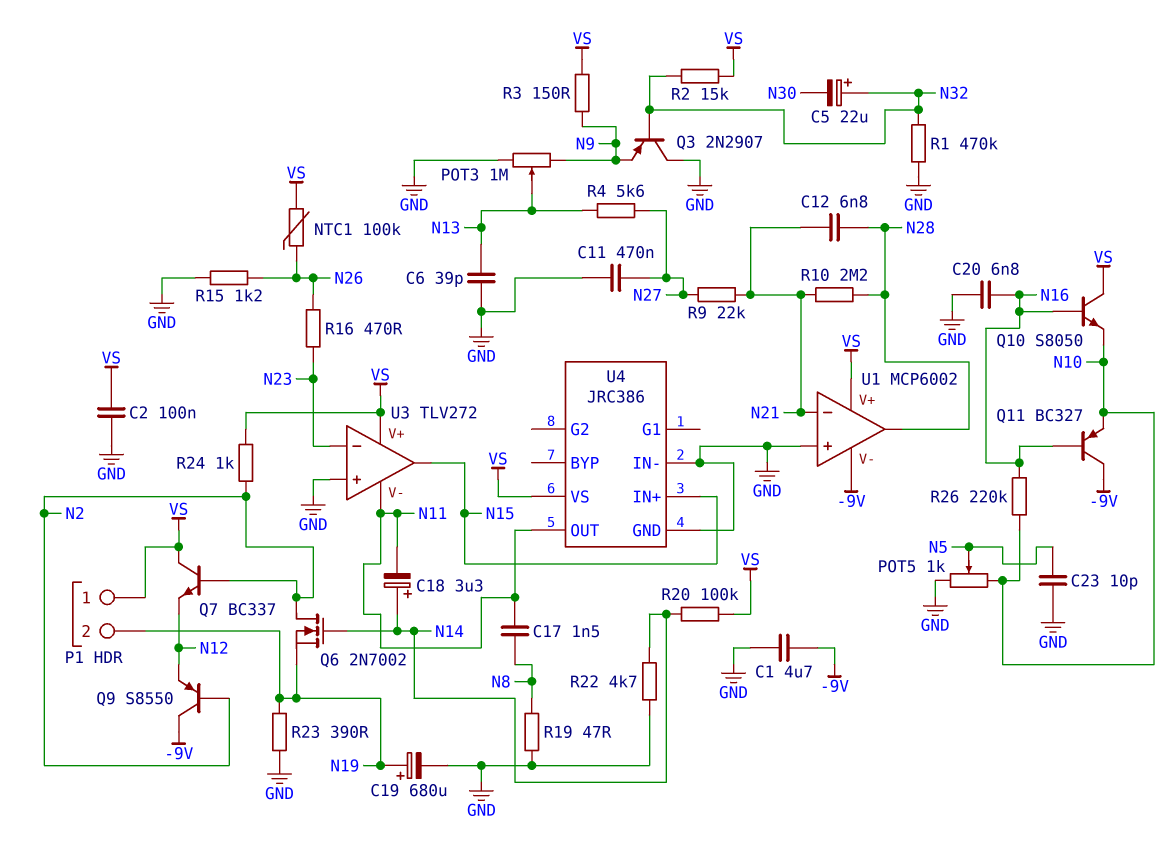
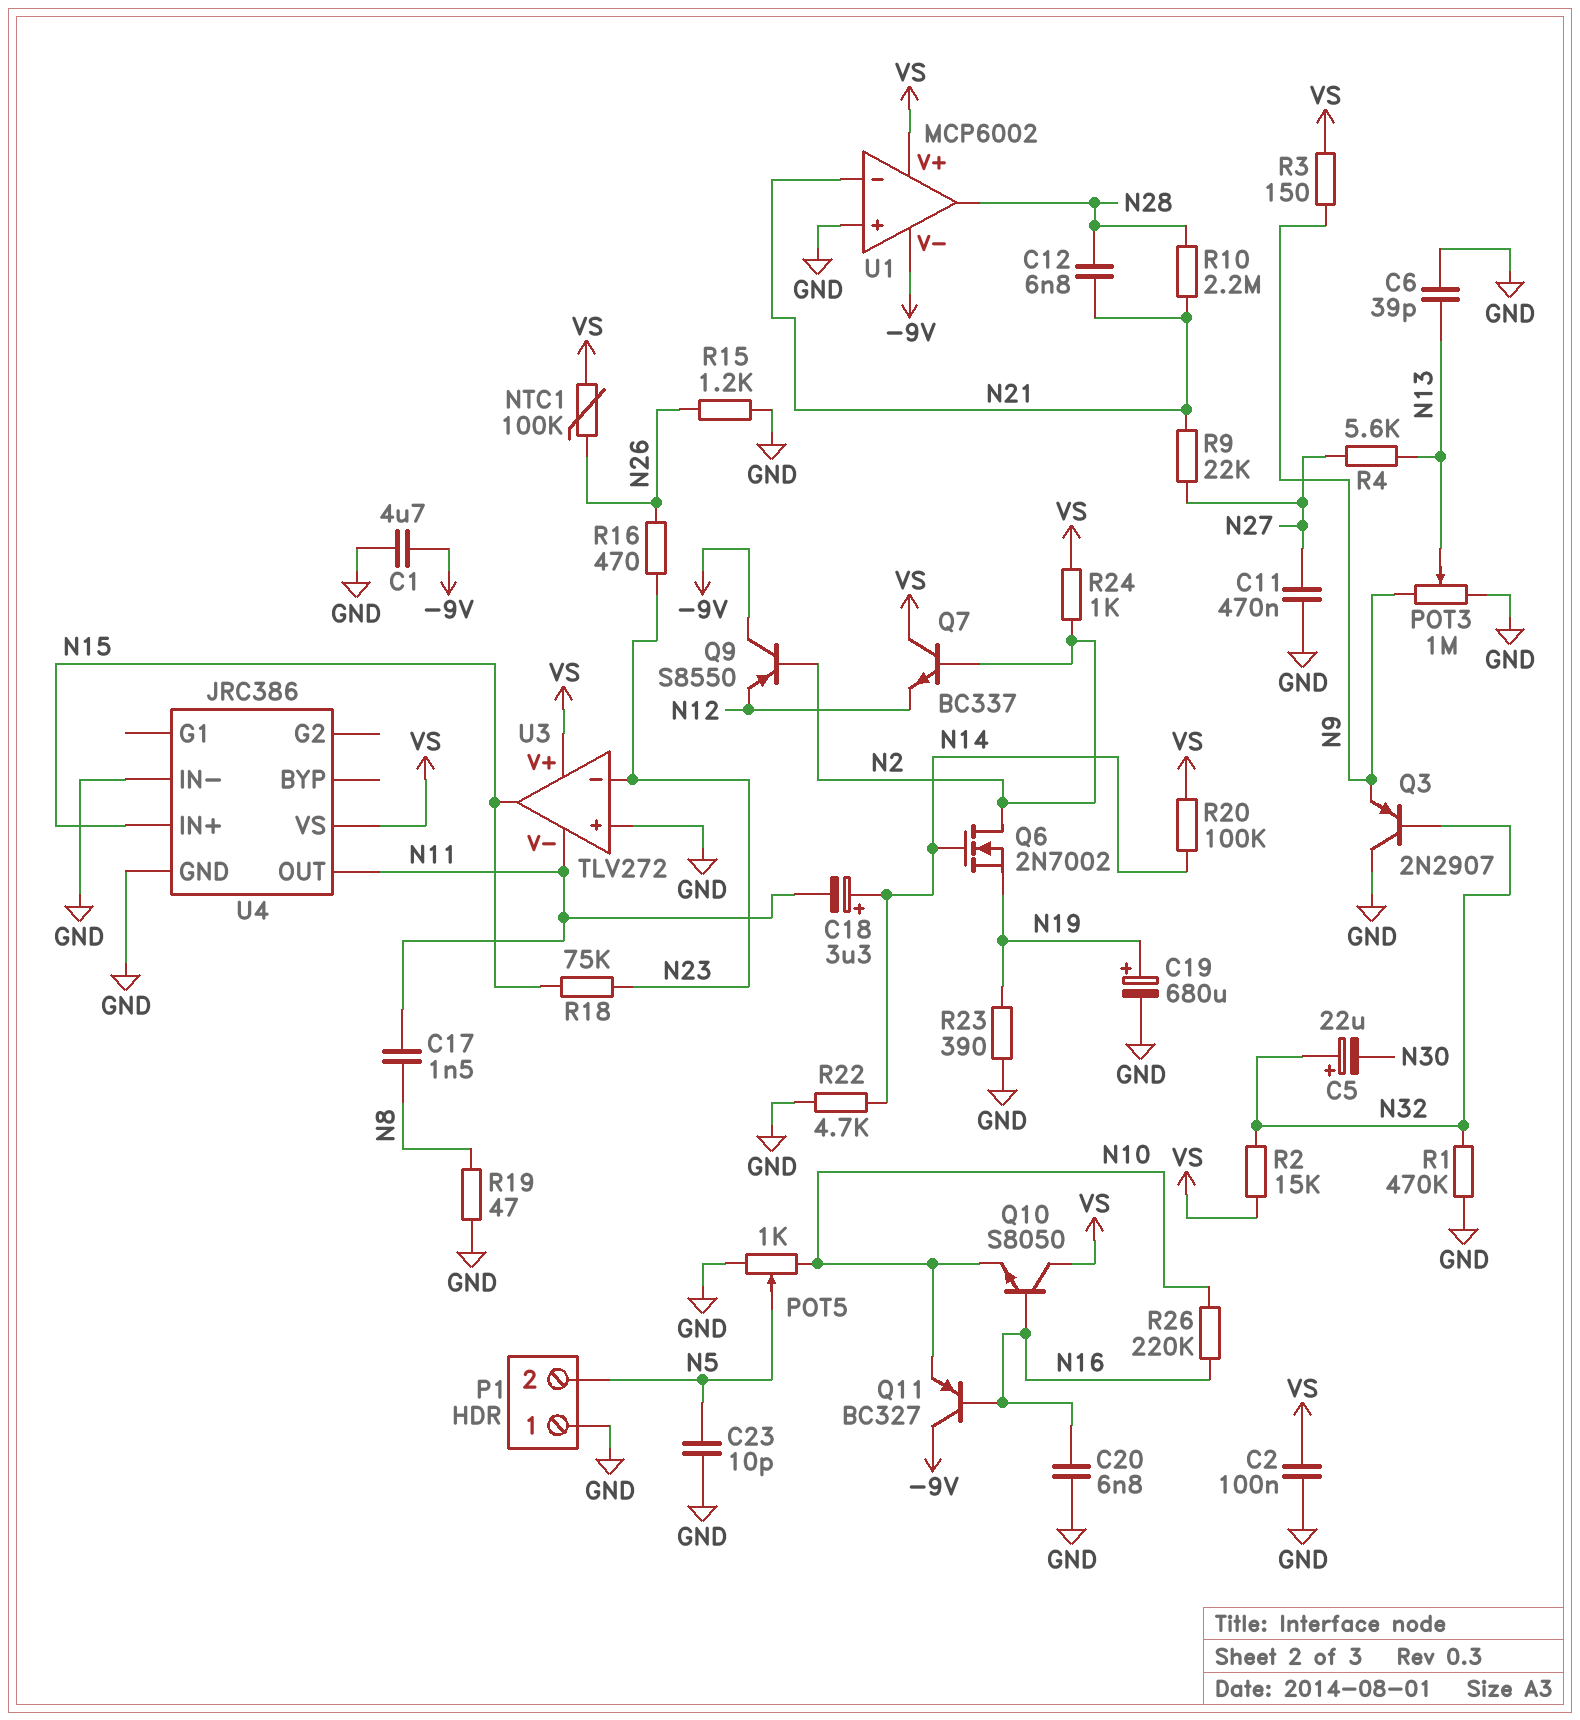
P1 pin 1: VS -> GND
P1 pin 2: N19 -> N5
R18: none -> 75k (N15, N23)

